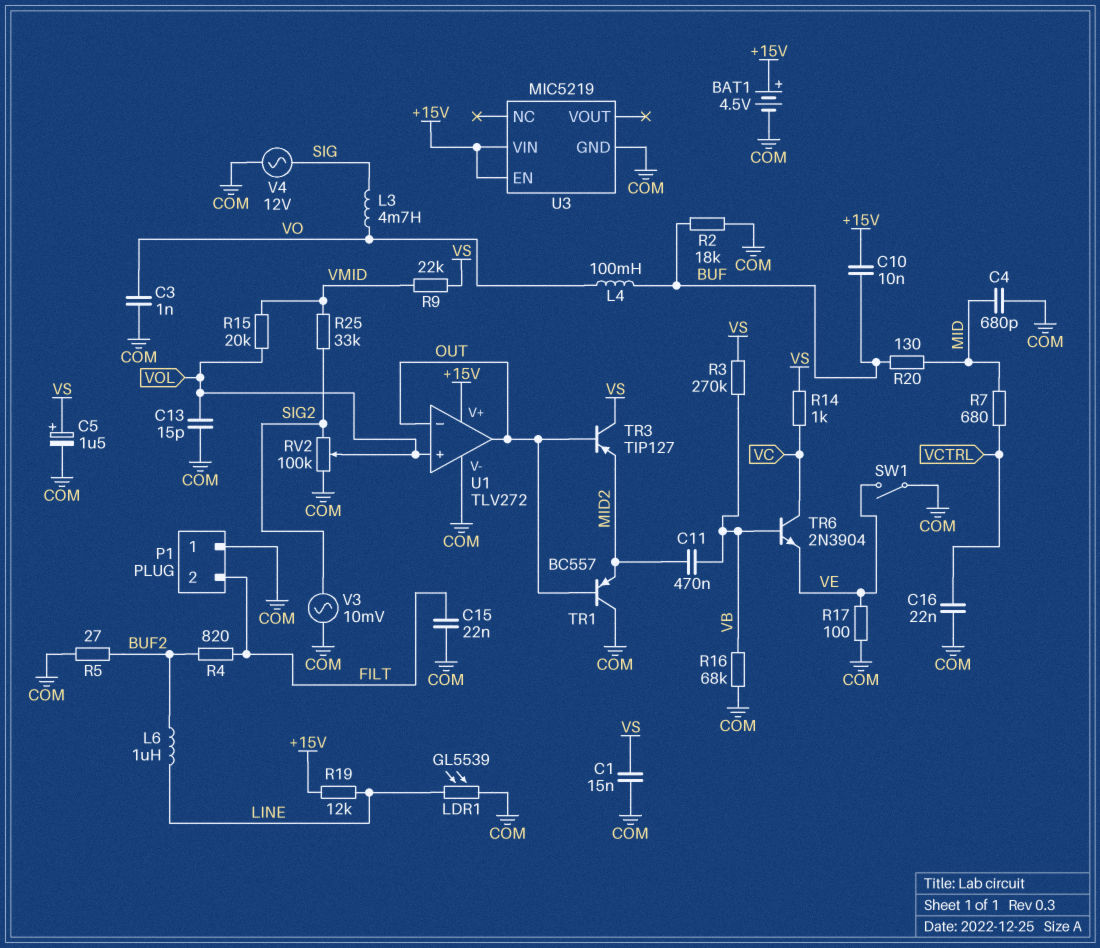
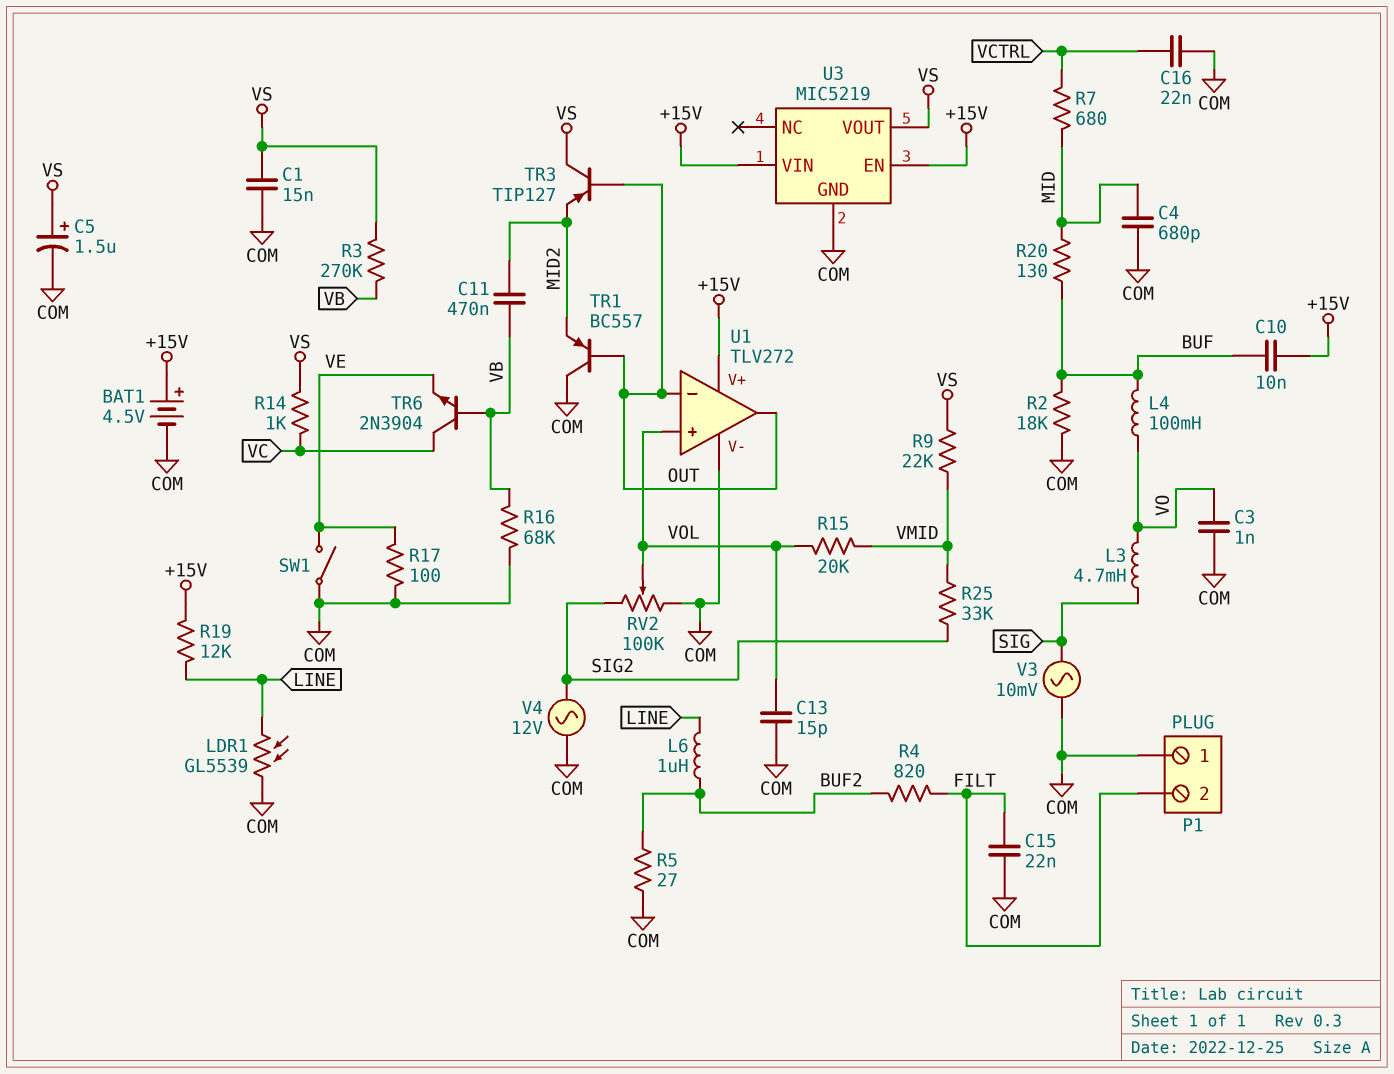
U3 pin VOUT: none -> VS
V3: AC 10mV (COM, SIG2) -> AC 10mV (COM, SIG)
V4: AC 12V (COM, SIG) -> AC 12V (COM, SIG2)

